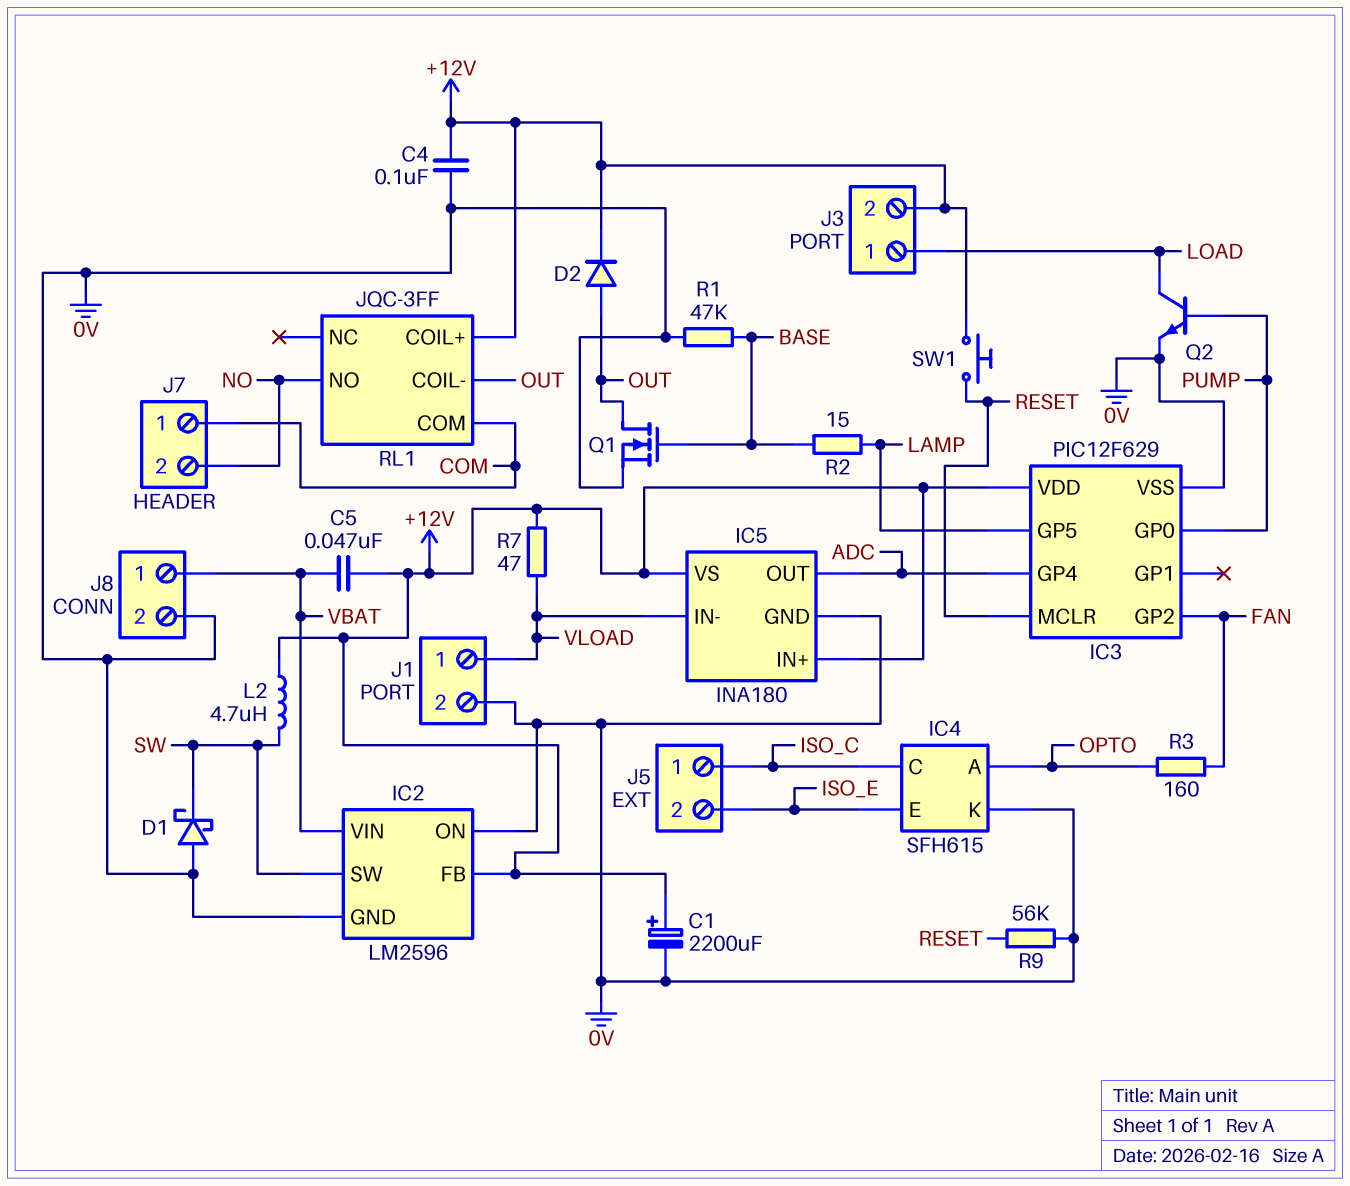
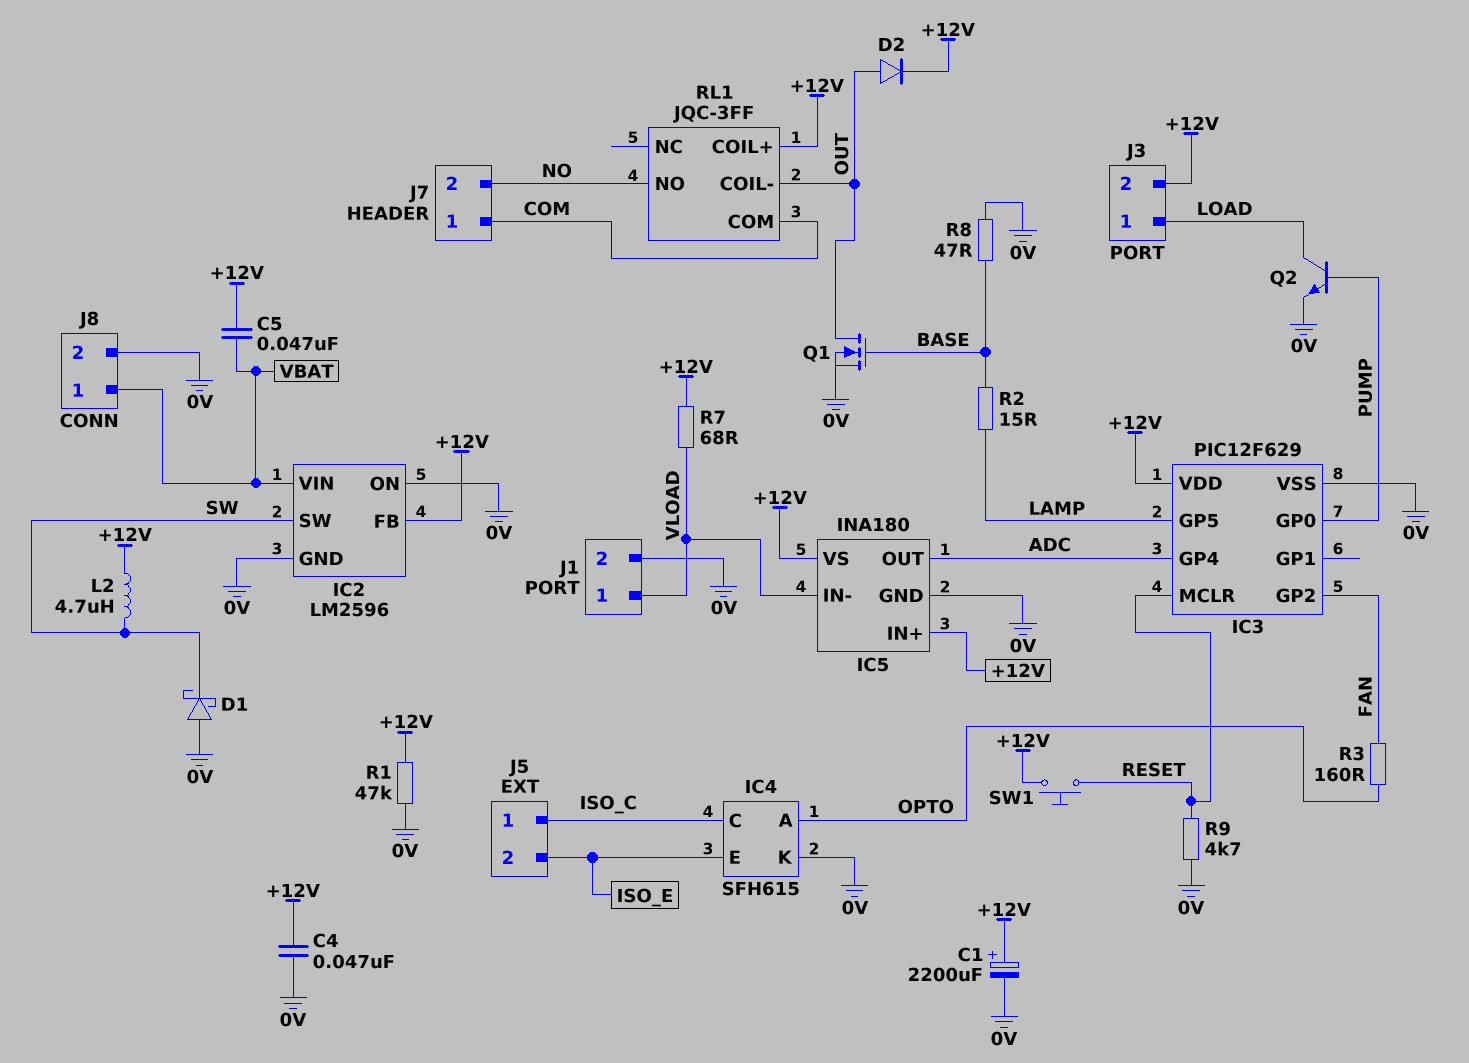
C4: 100nF (+12V, 0V) -> 47nF (+12V, 0V)
R1: 47k (0V, BASE) -> 47k (+12V, 0V)
R7: 47 (+12V, VLOAD) -> 68 (+12V, VLOAD)
R8: none -> 47 (0V, BASE)
R9: 56k (0V, RESET) -> 4.7k (0V, RESET)

